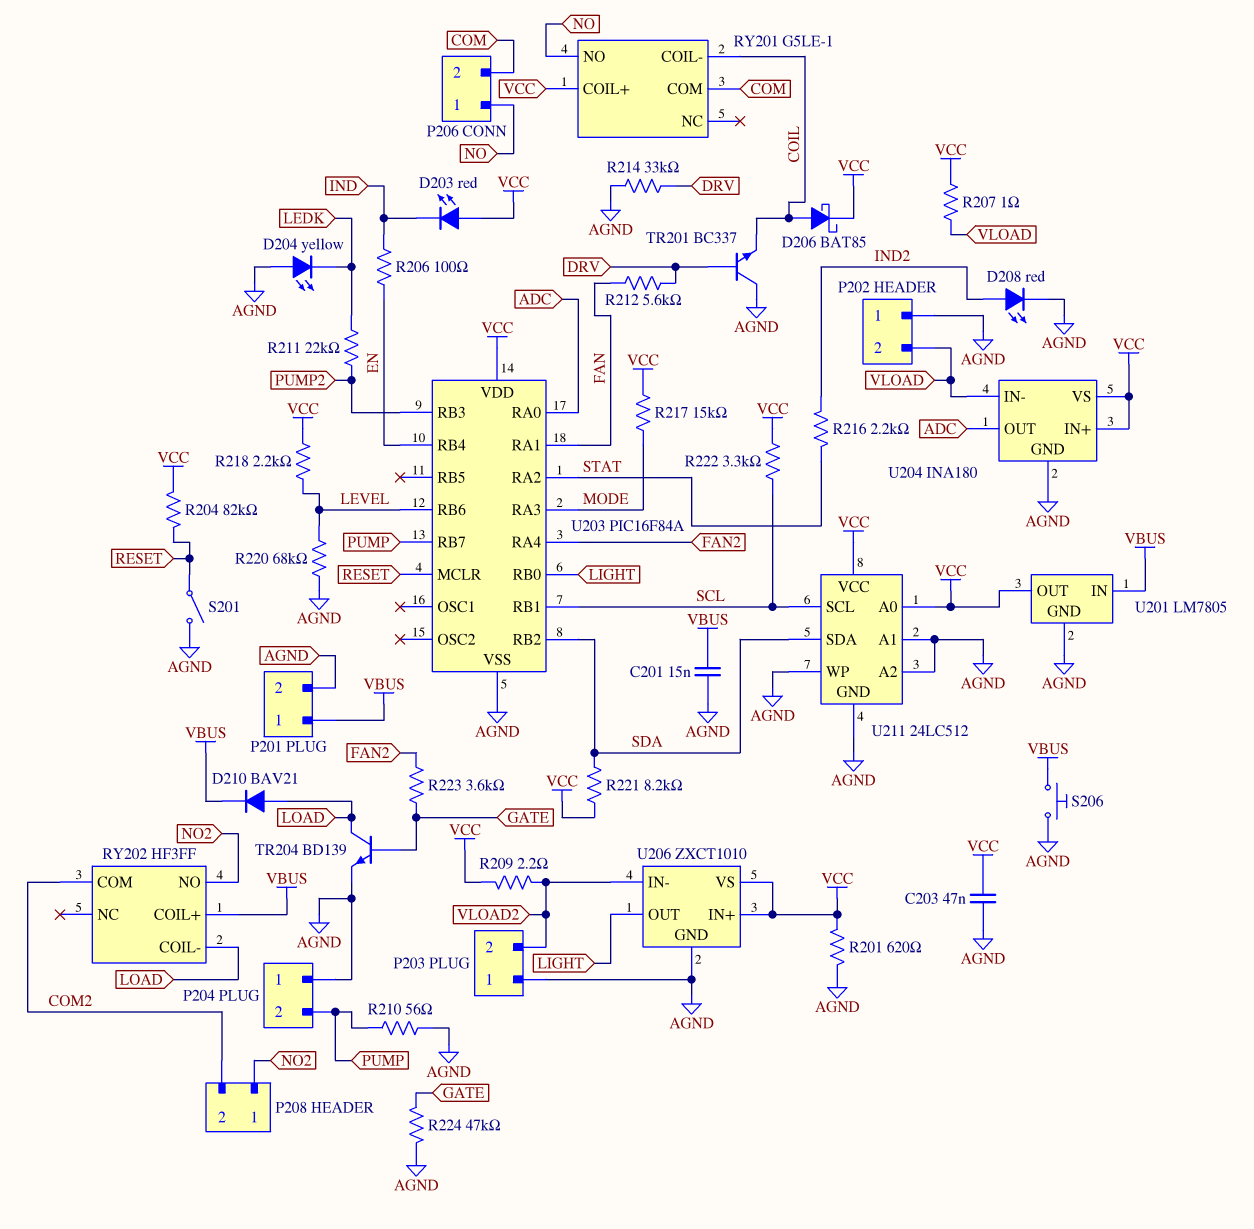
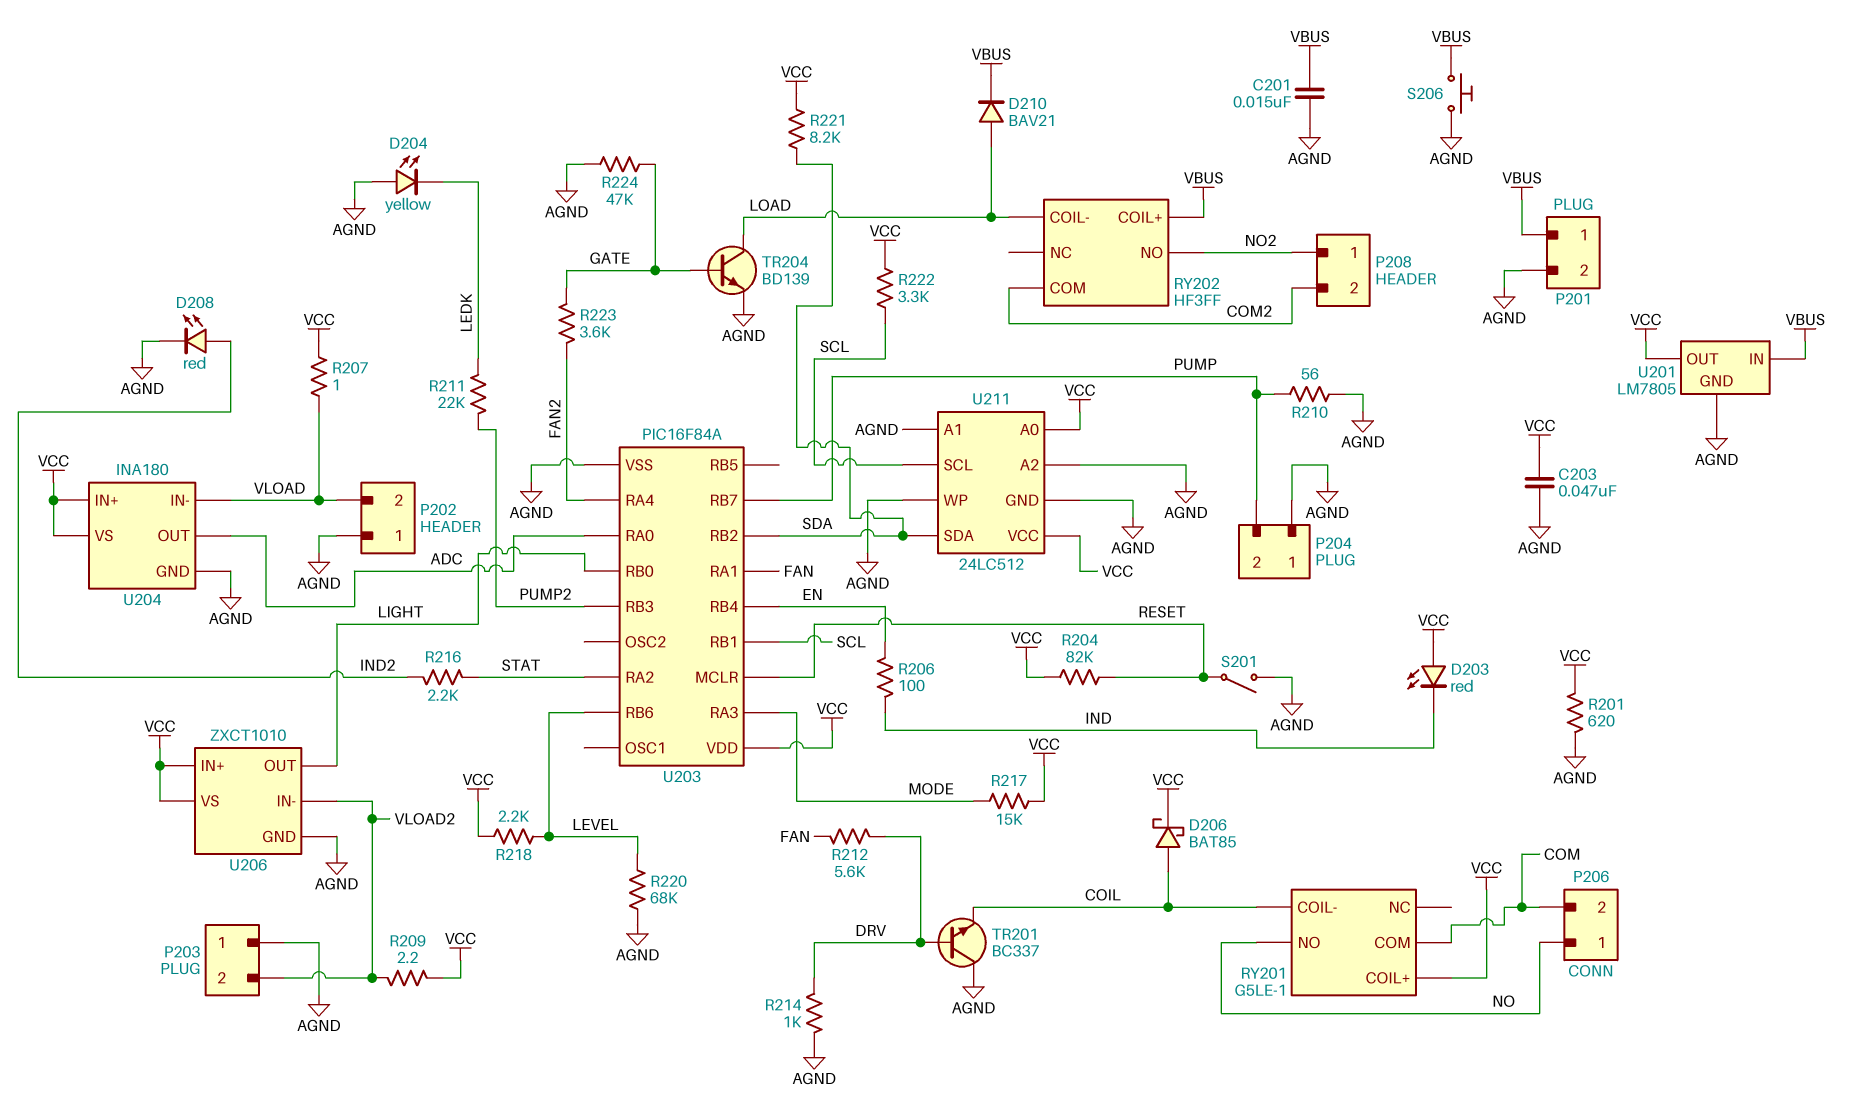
R214: 33k (AGND, DRV) -> 1k (AGND, DRV)

